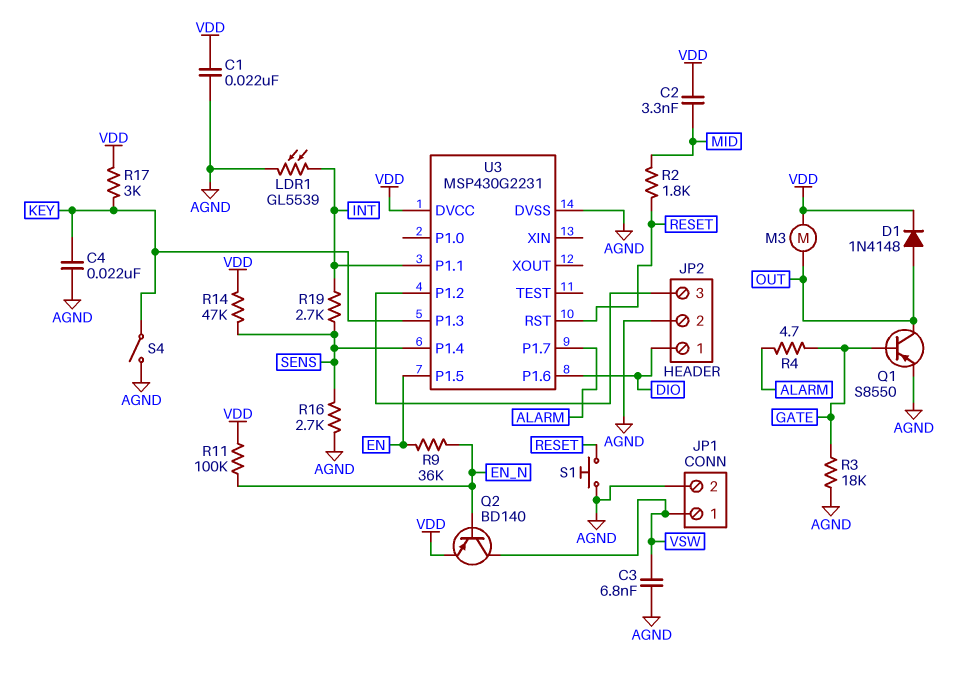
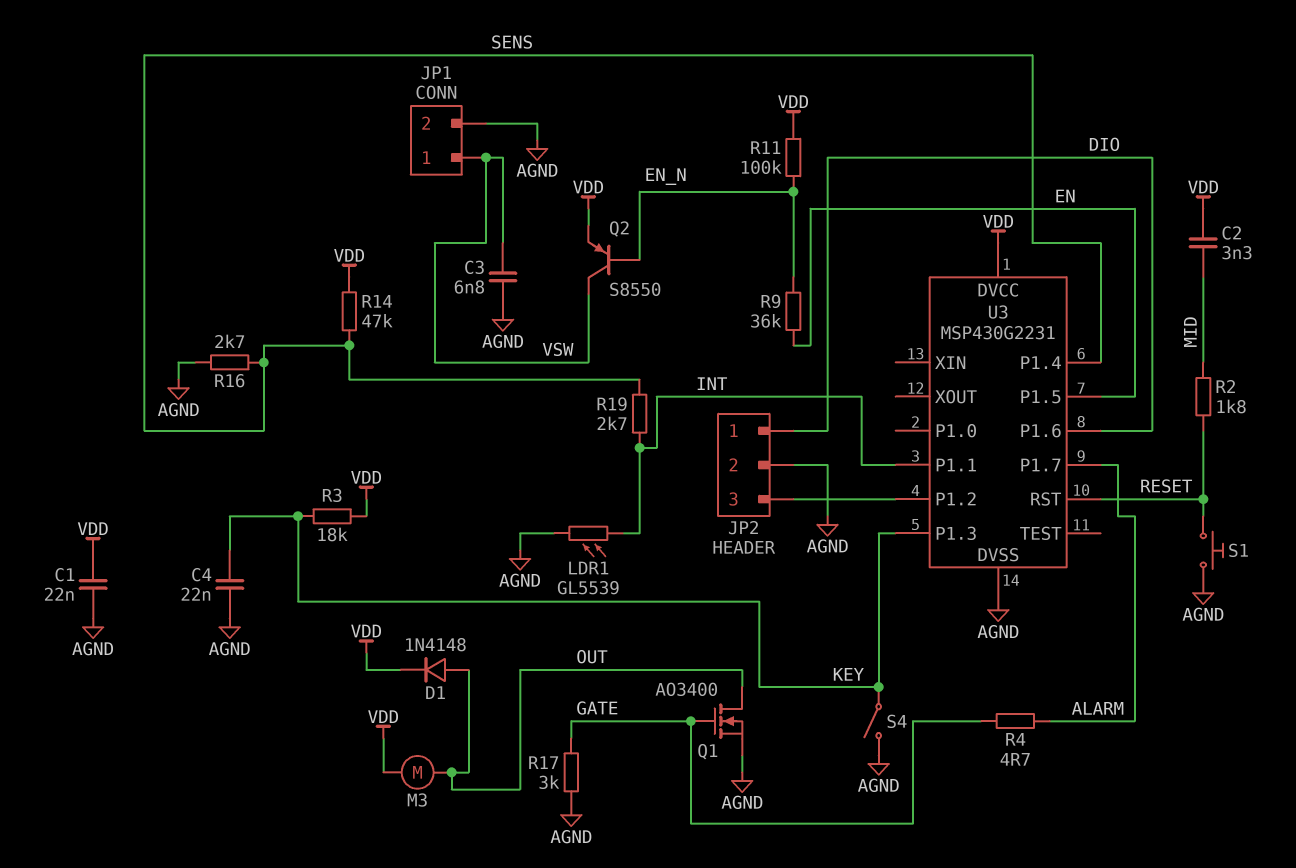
Q1: PNP S8550 (B GATE, C OUT, E AGND) -> NMOS AO3400 (G GATE, D OUT, S AGND)
Q2: PNP BD140 (B EN_N, C VSW, E VDD) -> PNP S8550 (B EN_N, C VSW, E VDD)
R3: 18k (AGND, GATE) -> 18k (KEY, VDD)
R17: 3k (KEY, VDD) -> 3k (AGND, GATE)

